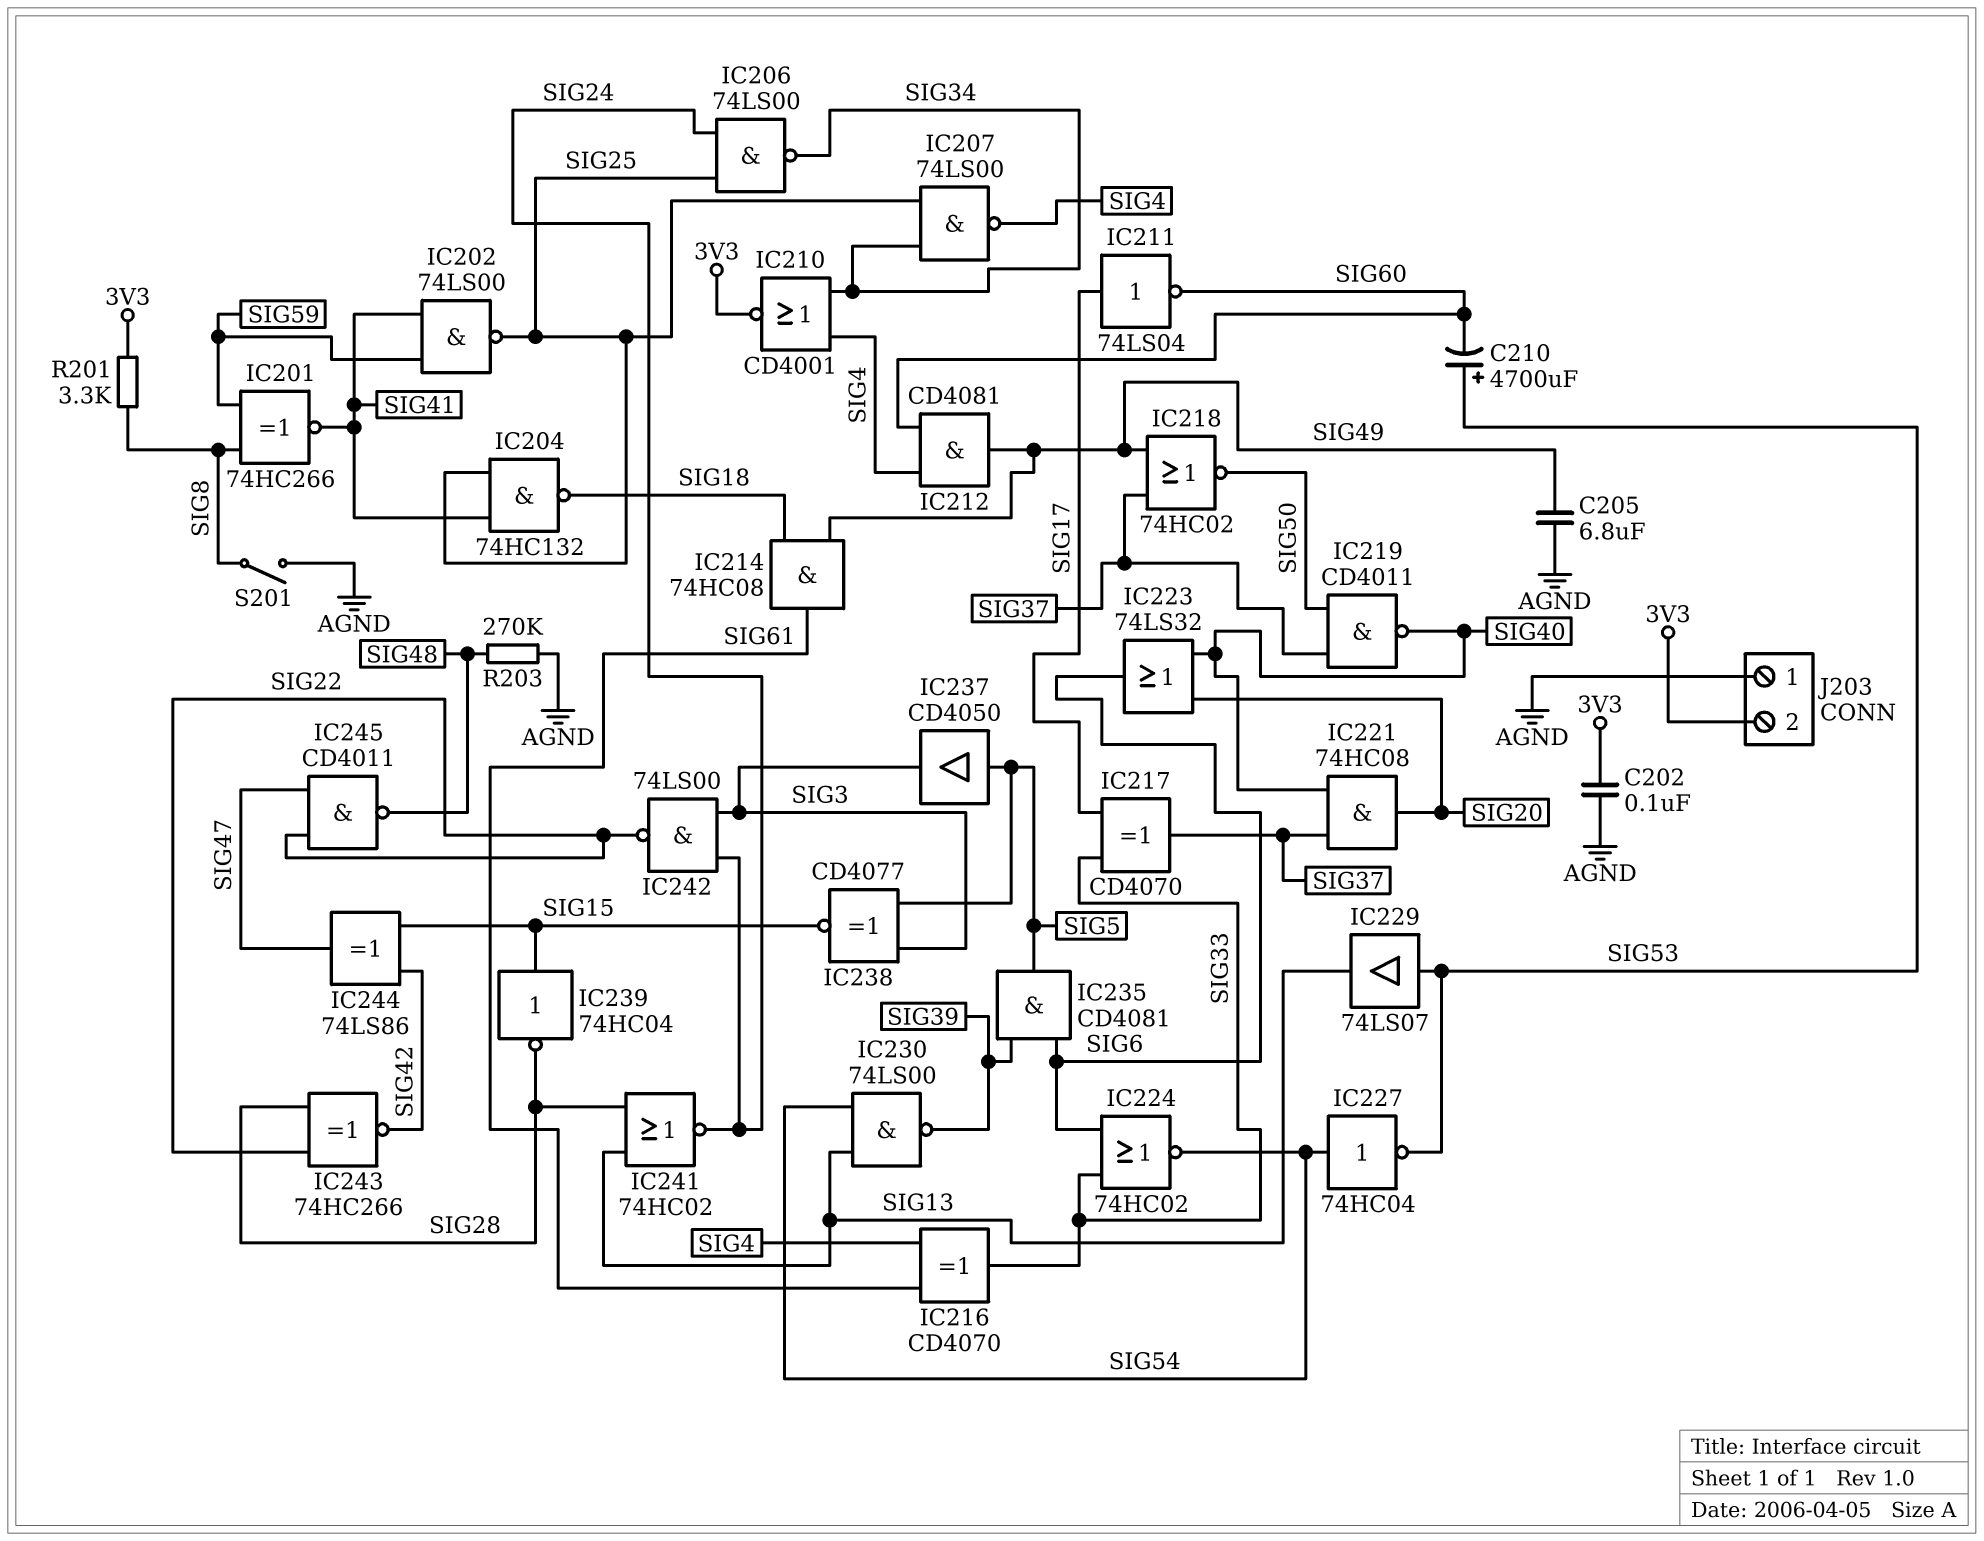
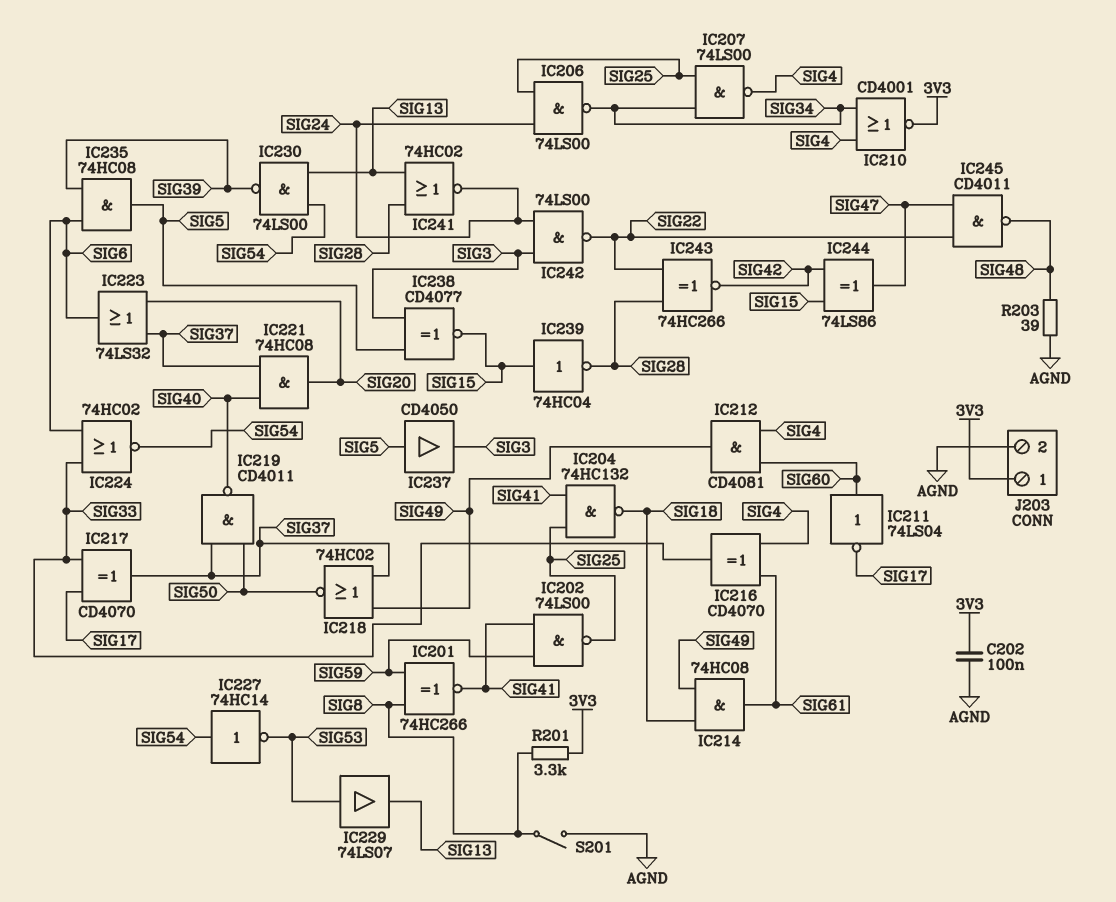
C205: 6.8uF (AGND, SIG49) -> none
C210: 4700uF (plus SIG53, minus SIG60) -> none
IC211: NOT 74LS04 (in SIG17, out SIG60) -> NOT 74LS04 (in SIG60, out SIG17)
IC223: OR 74LS32 (in SIG20, in SIG40, out SIG6) -> OR 74LS32 (in SIG20, in SIG37, out SIG6)
IC227: NOT 74HC04 (in SIG54, out SIG53) -> NOT 74HC14 (in SIG54, out SIG53)
IC235: AND CD4081 (in SIG6, in SIG39, out SIG5) -> AND 74HC08 (in SIG6, in SIG39, out SIG5)
J203 pin 1: AGND -> 3V3
J203 pin 2: 3V3 -> AGND
R203: 270k (AGND, SIG48) -> 39 (AGND, SIG48)

